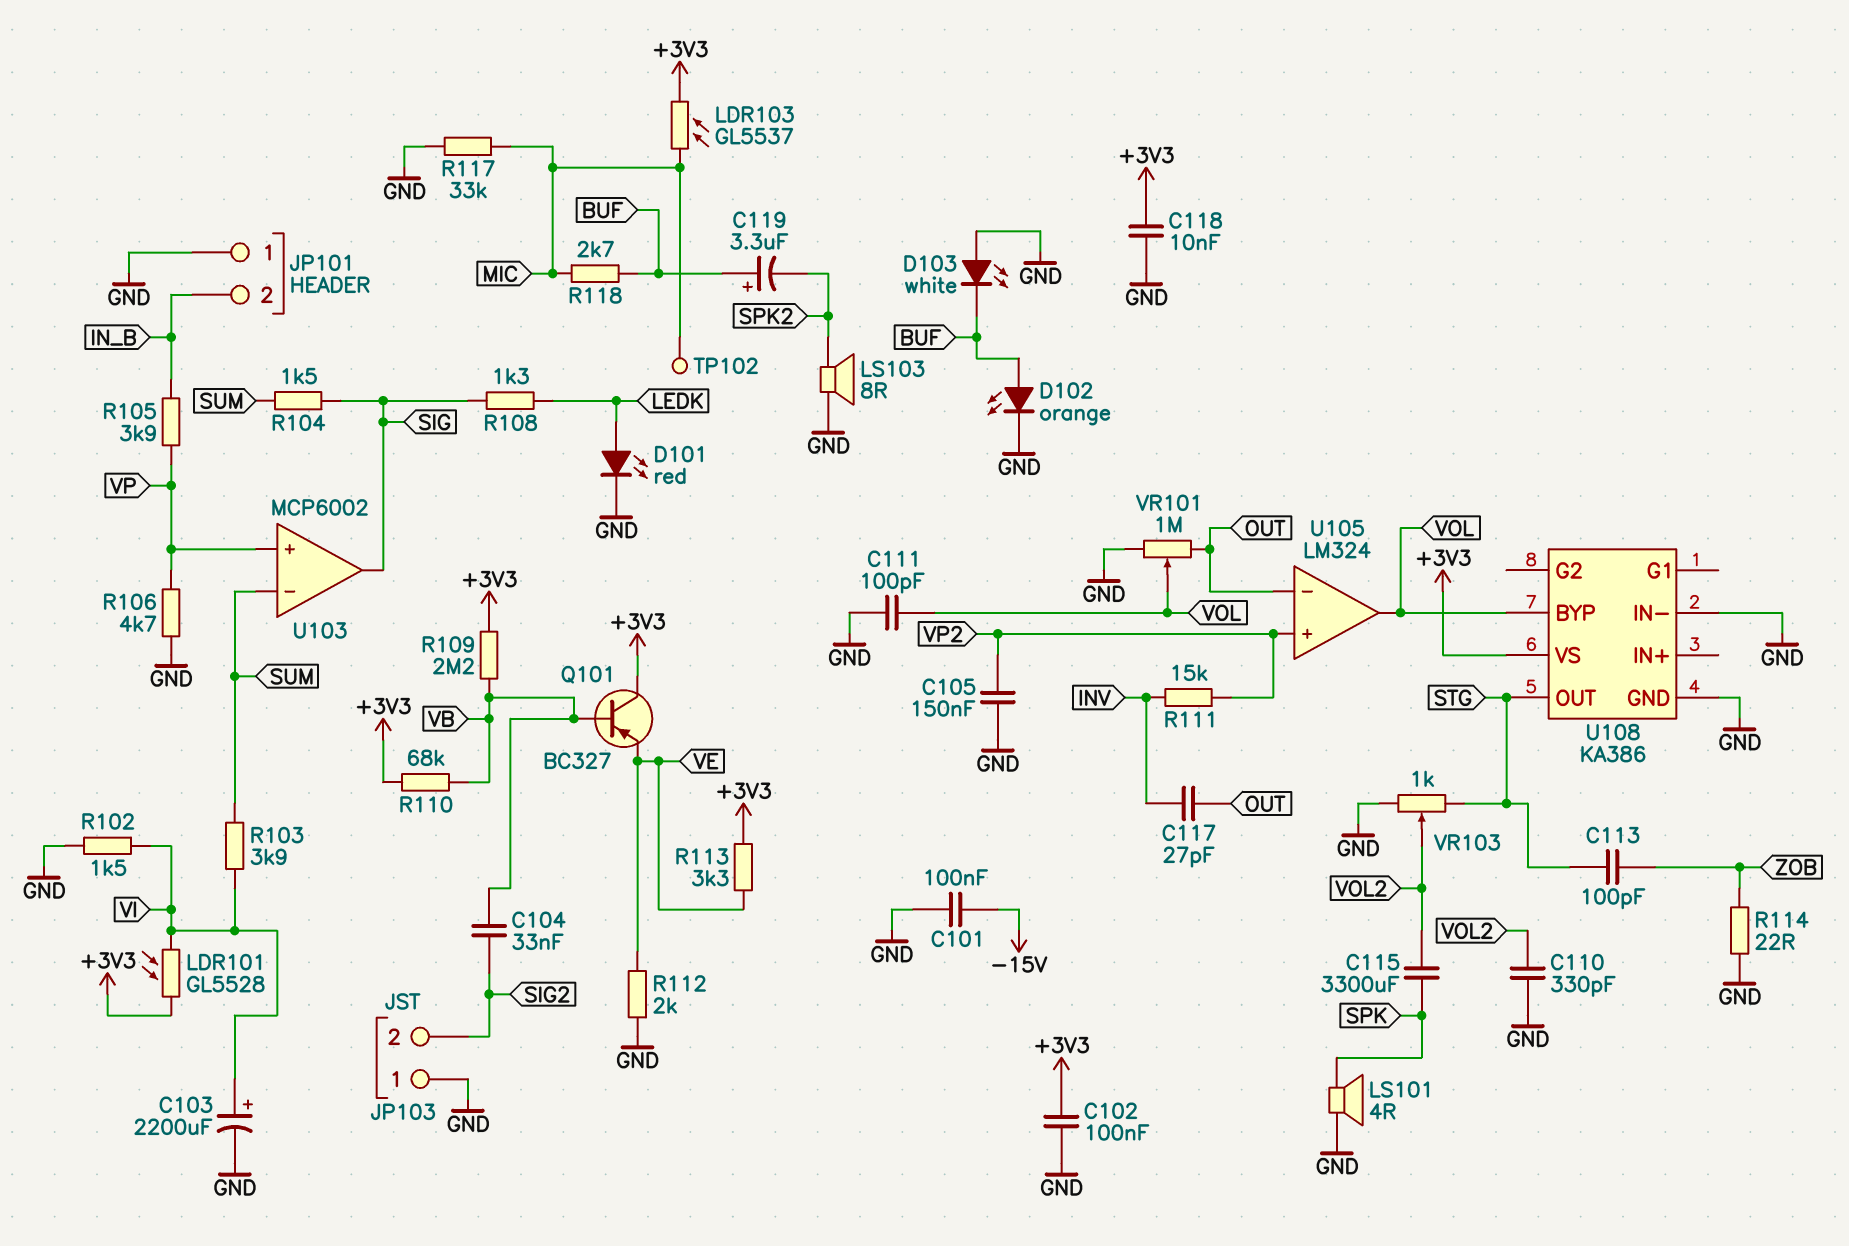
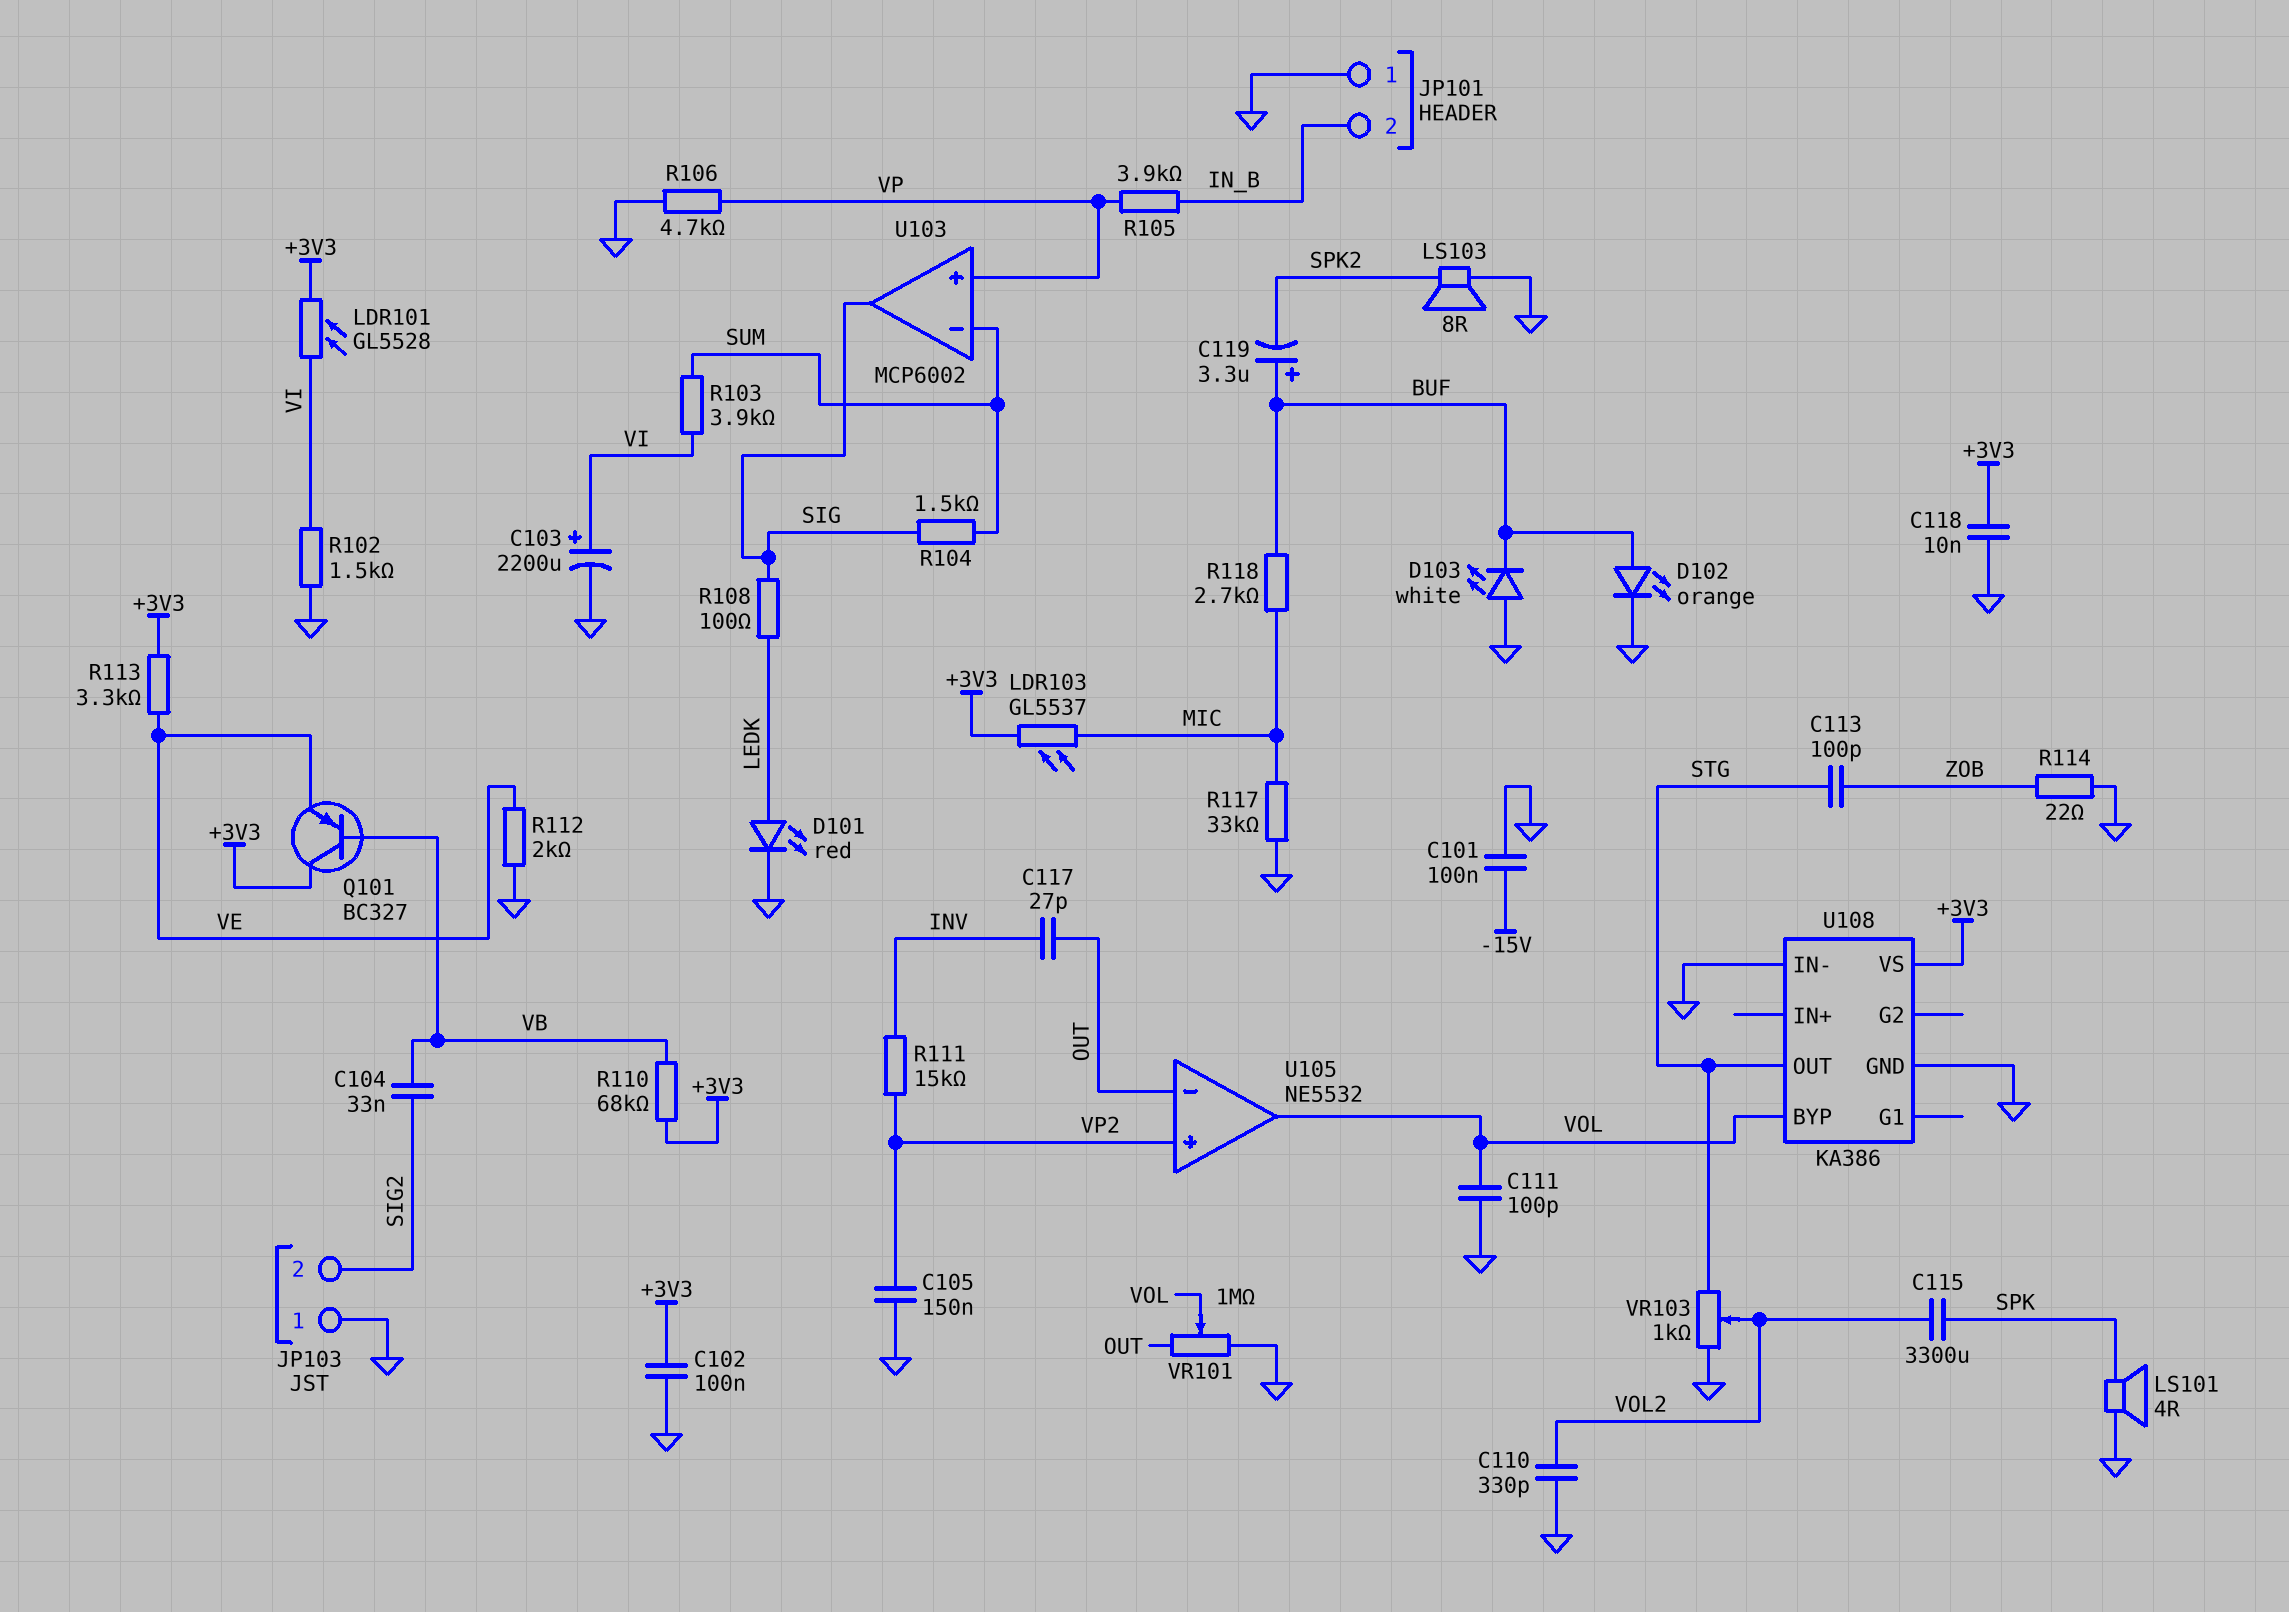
R108: 1.3k (LEDK, SIG) -> 100 (LEDK, SIG)
R109: 2.2M (+3V3, VB) -> none
TP102: test point (MIC) -> none
U105: LM324 -> NE5532

